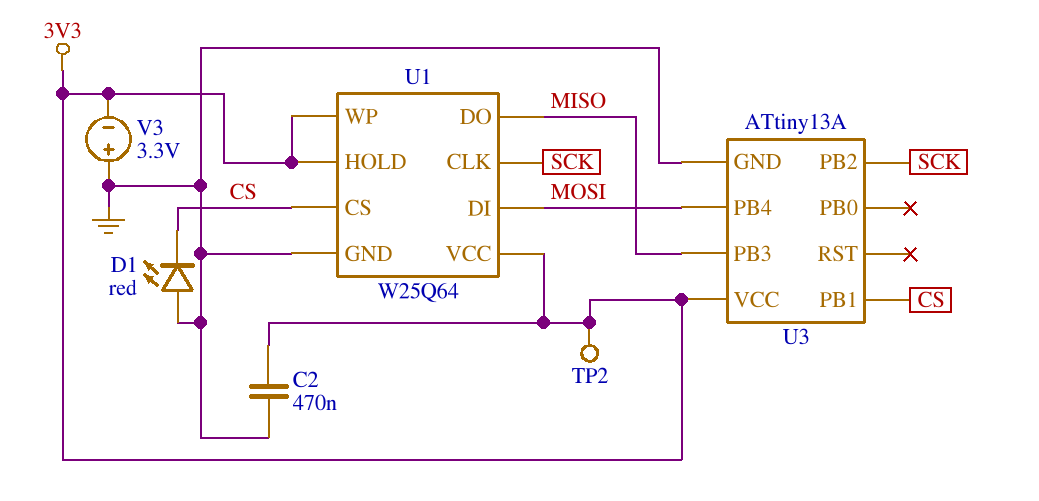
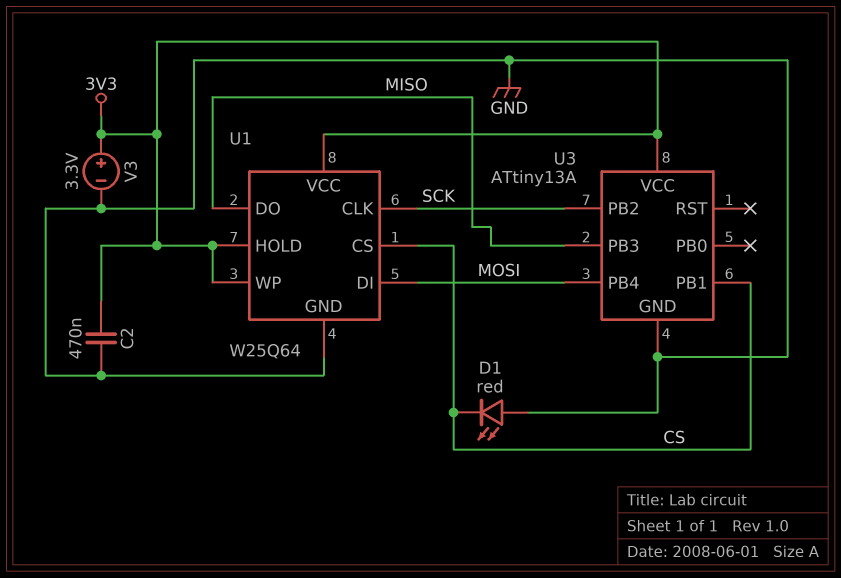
TP2: test point (3V3) -> none
V3: 3.3V (plus GND, minus 3V3) -> 3.3V (plus 3V3, minus GND)

